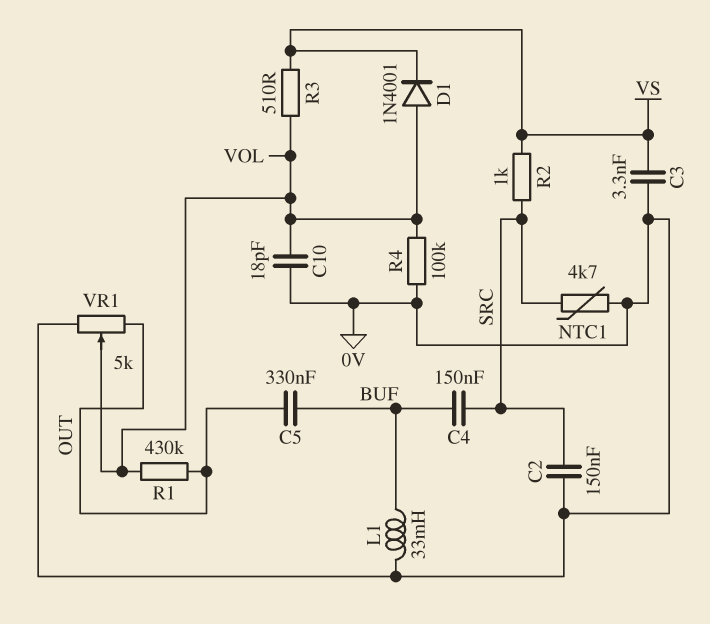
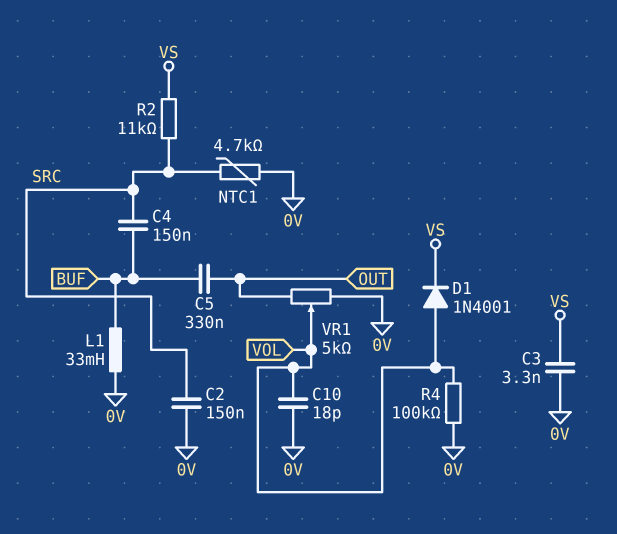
R1: 430k (OUT, VOL) -> none
R2: 1k (SRC, VS) -> 11k (SRC, VS)
R3: 510 (VOL, VS) -> none

